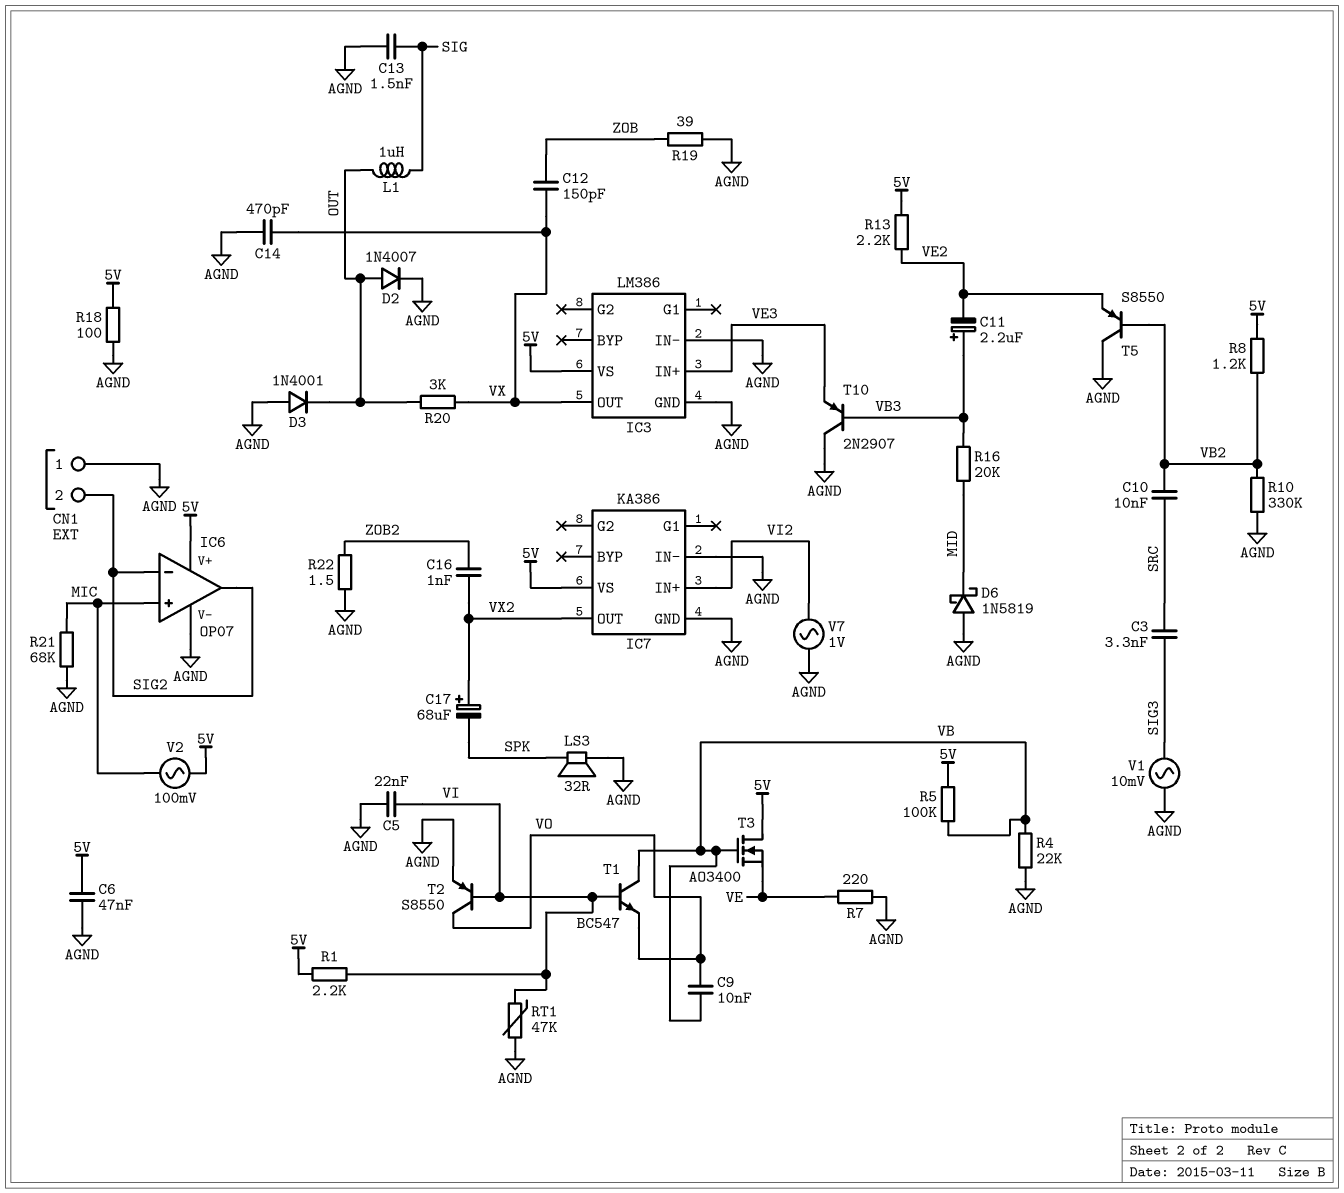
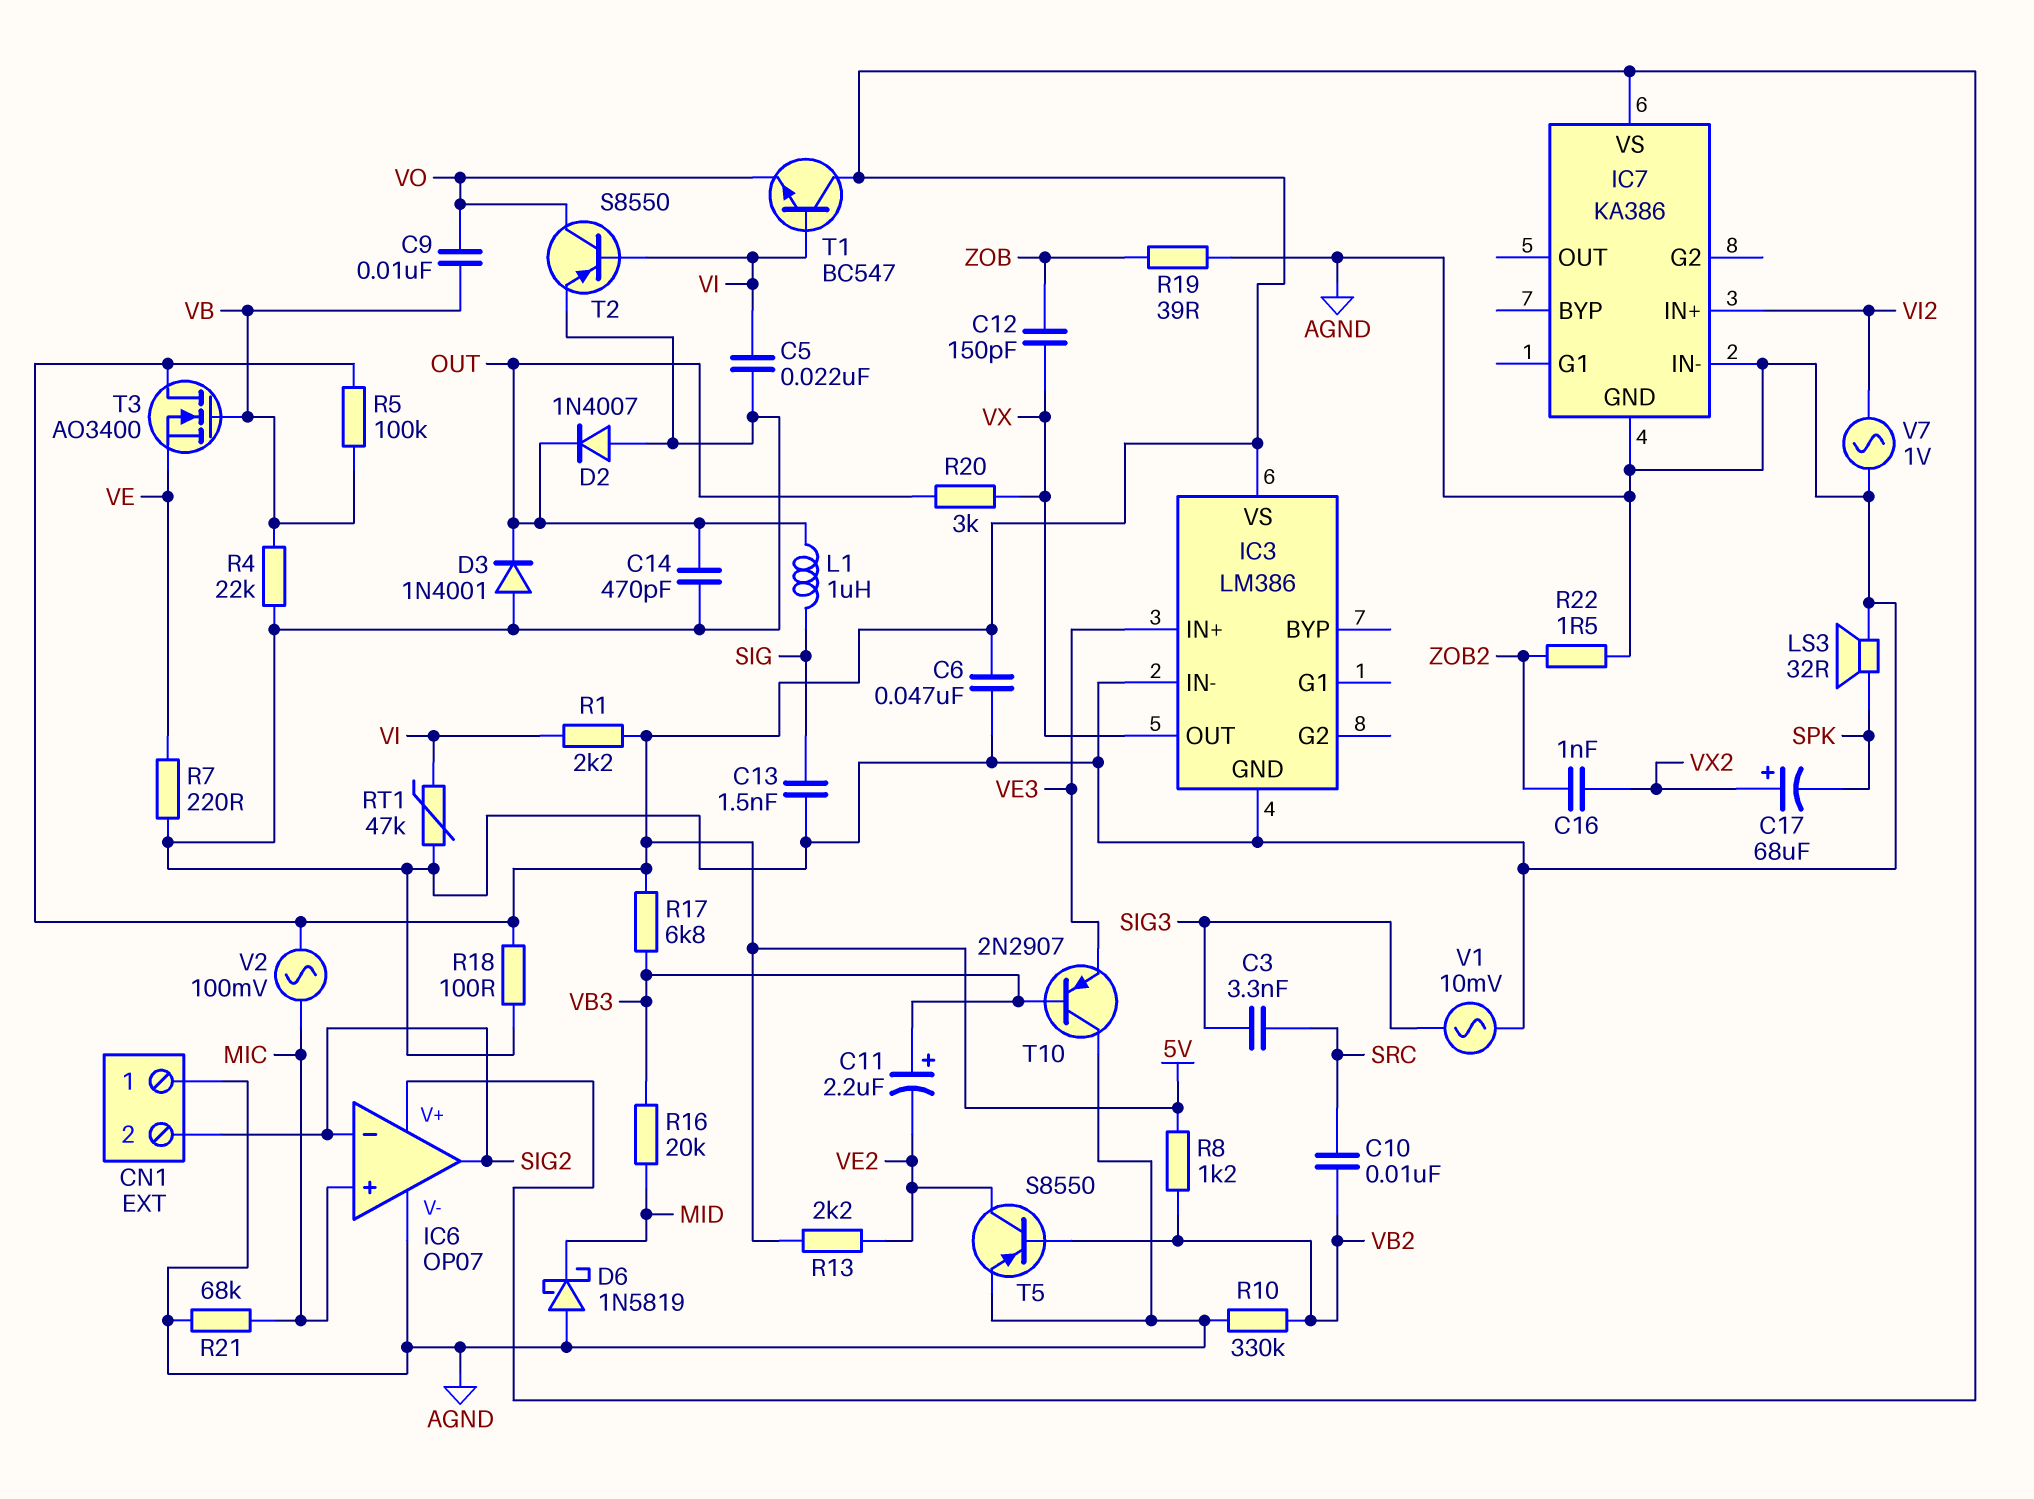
C14: 470pF (AGND, VX) -> 470pF (AGND, OUT)
D2: diode 1N4007 (A OUT, K AGND) -> diode 1N4007 (A AGND, K OUT)
IC7 pin OUT: VX2 -> none
R17: none -> 6.8k (5V, VB3)
T1: NPN BC547 (B VI, C VB, E VO) -> NPN BC547 (B VI, C 5V, E VO)
T5: PNP S8550 (B VB2, C AGND, E VE2) -> PNP S8550 (B VB2, C VE2, E AGND)

